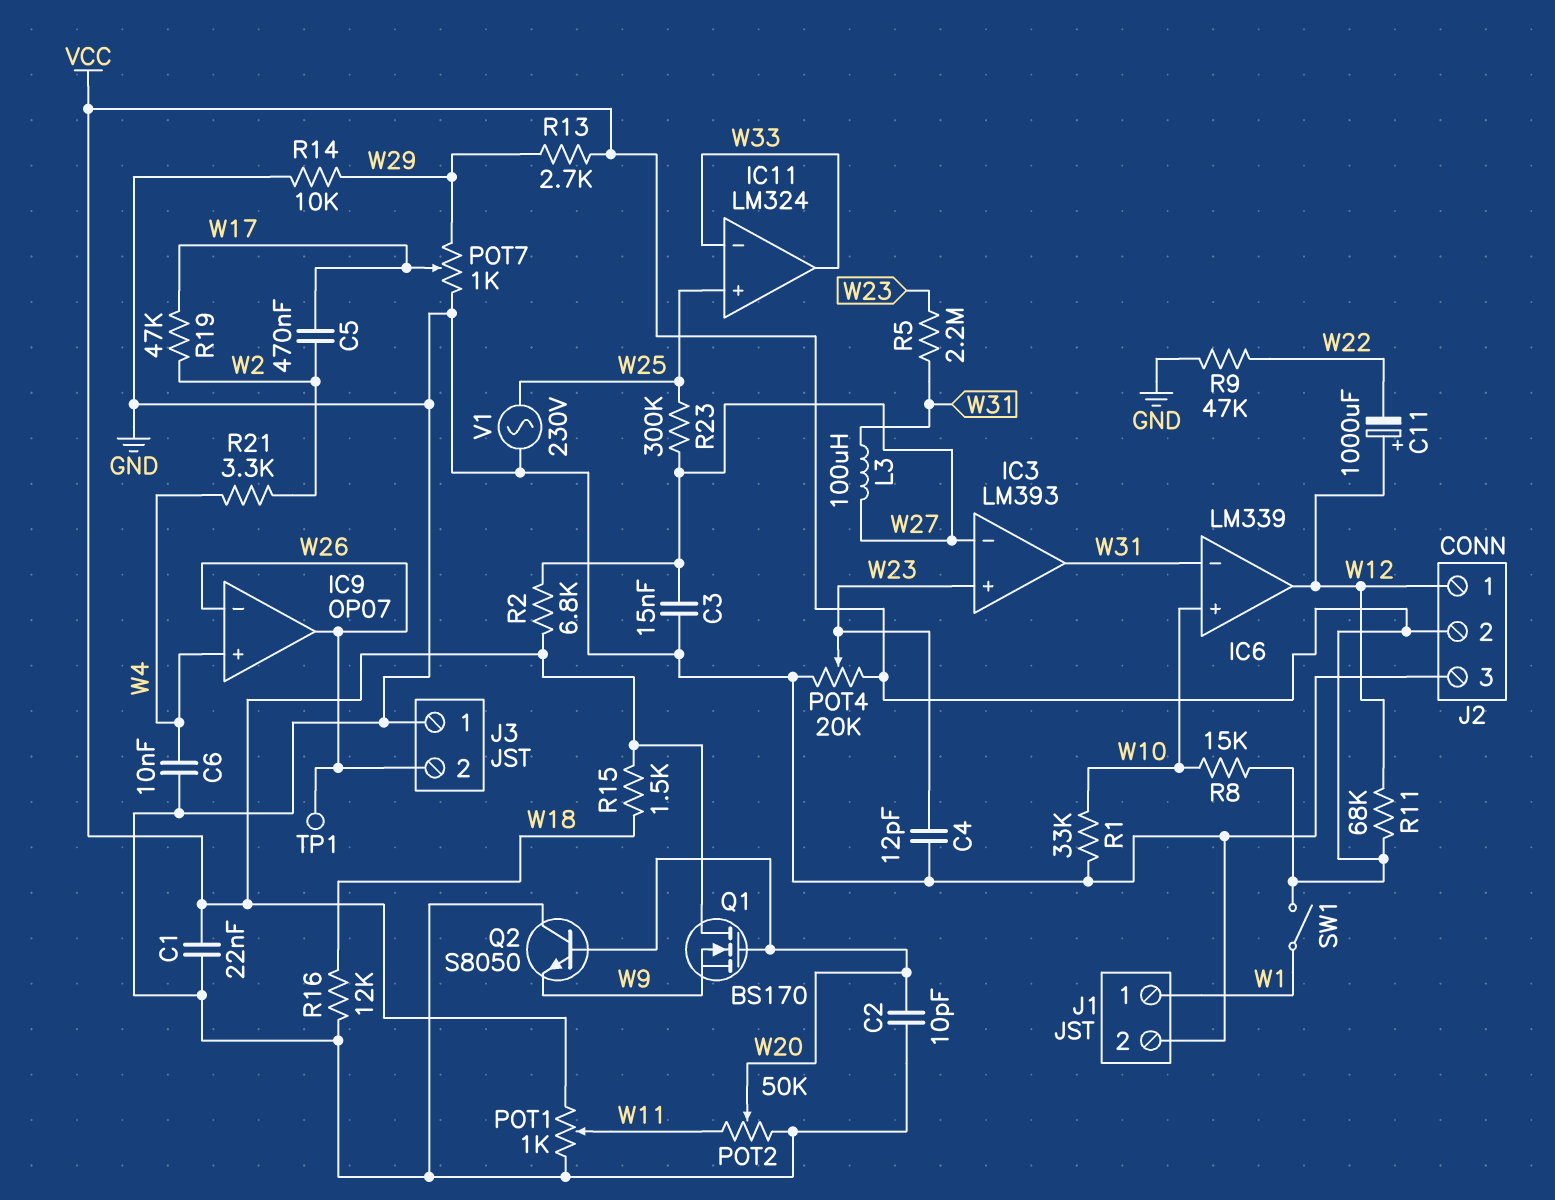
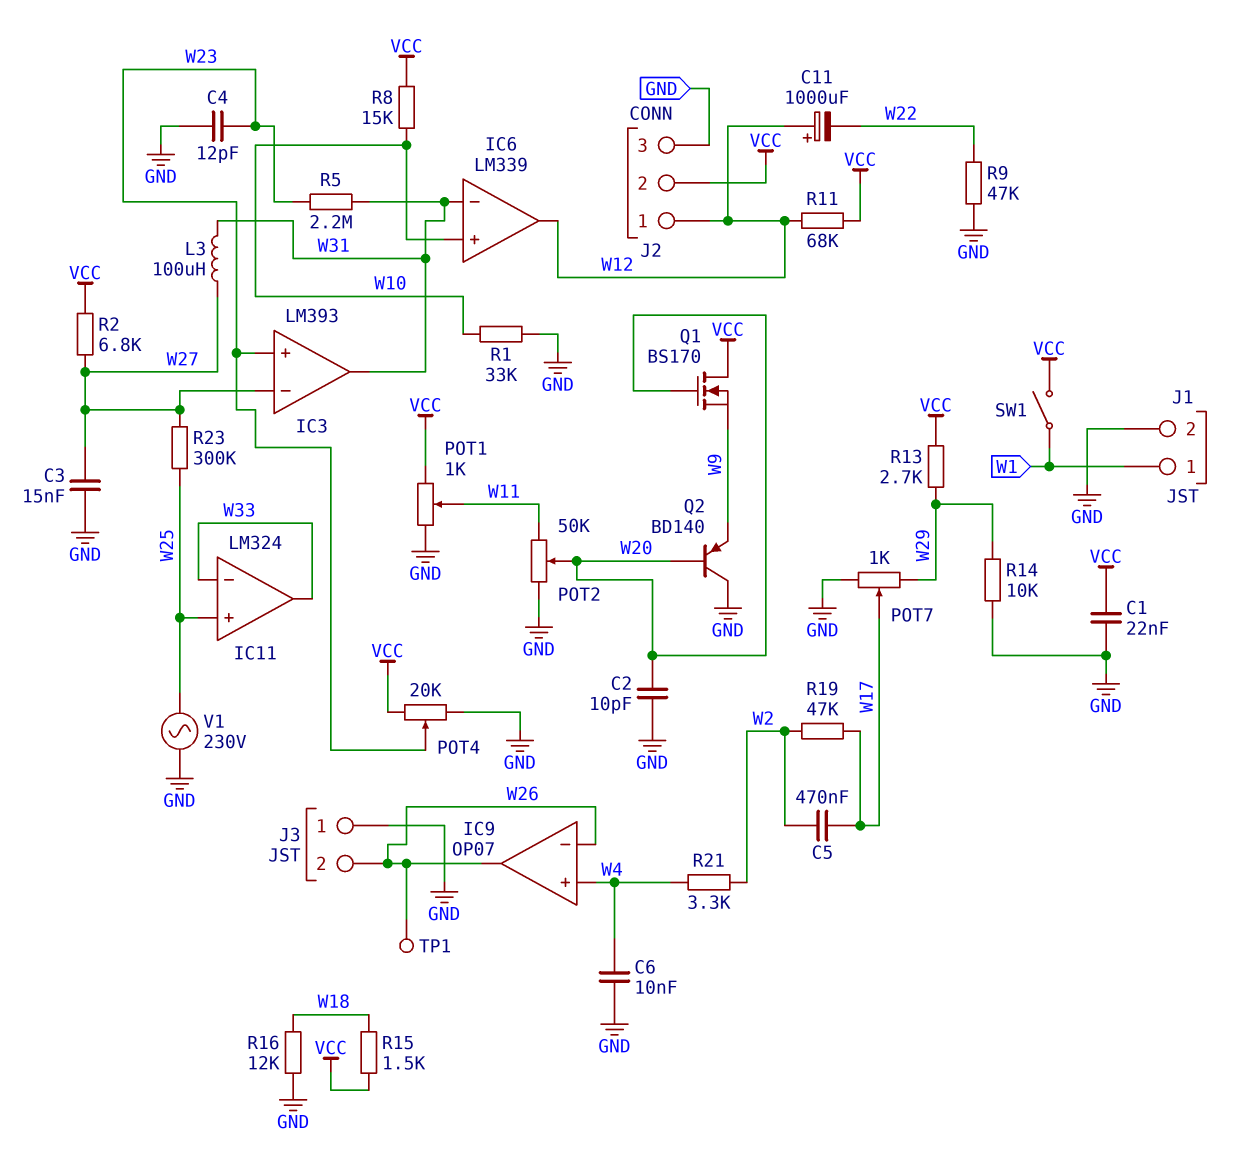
Q2: NPN S8050 (B W20, C GND, E W9) -> PNP BD140 (B W20, C GND, E W9)

